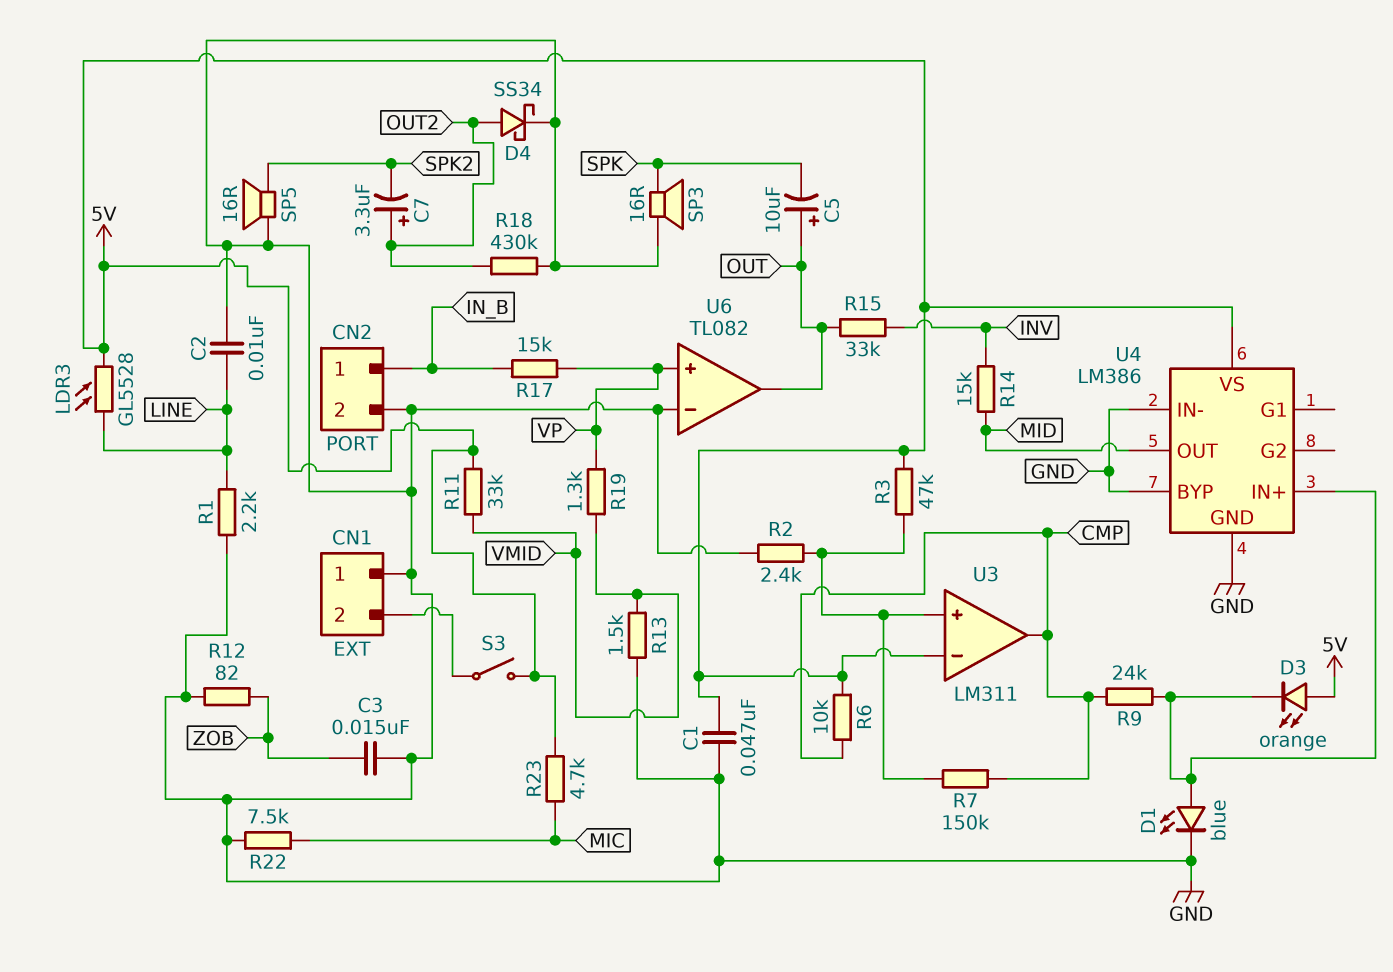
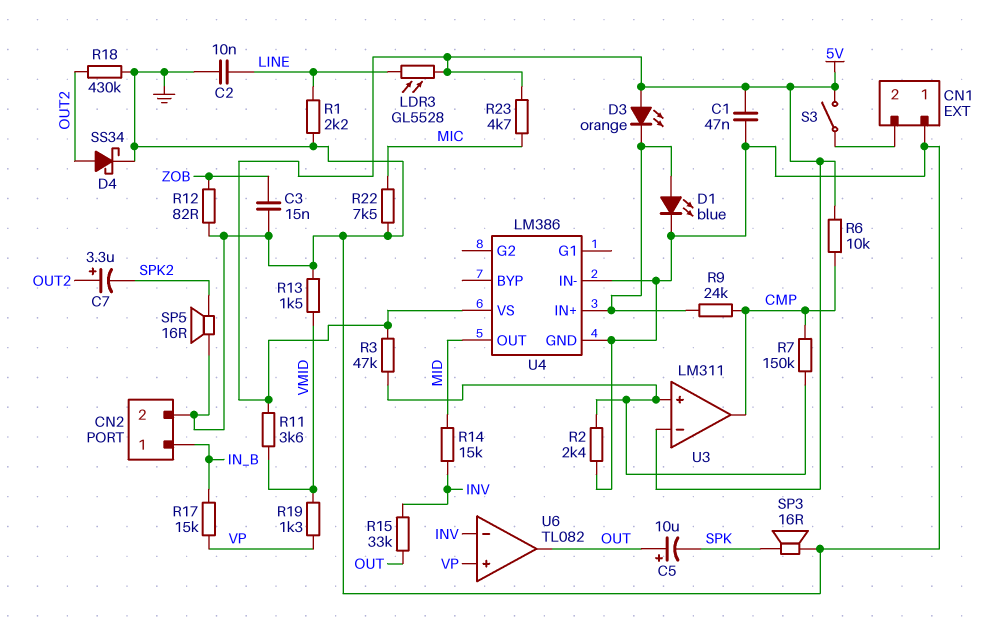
R11: 33k (5V, VMID) -> 3.6k (5V, VMID)
U4 pin BYP: GND -> none
U6 pin in-: GND -> INV

